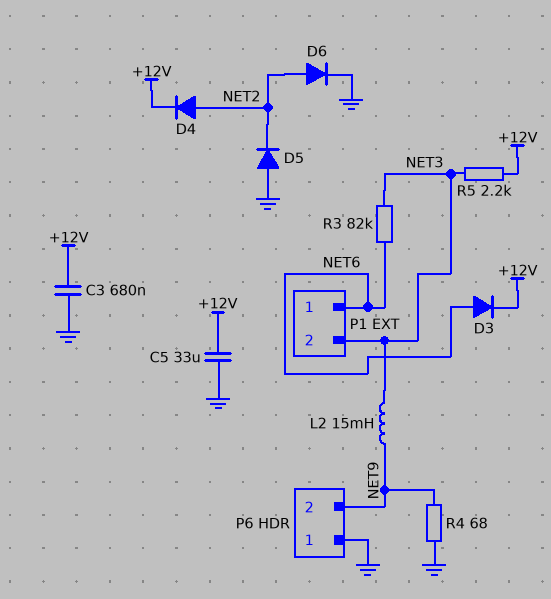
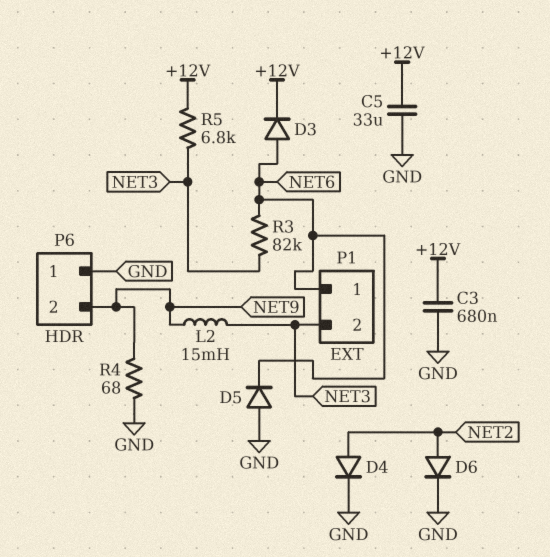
D4: diode (A NET2, K +12V) -> diode (A NET2, K GND)
D5: diode (A GND, K NET2) -> diode (A GND, K NET6)
R5: 2.2k (+12V, NET3) -> 6.8k (+12V, NET3)

